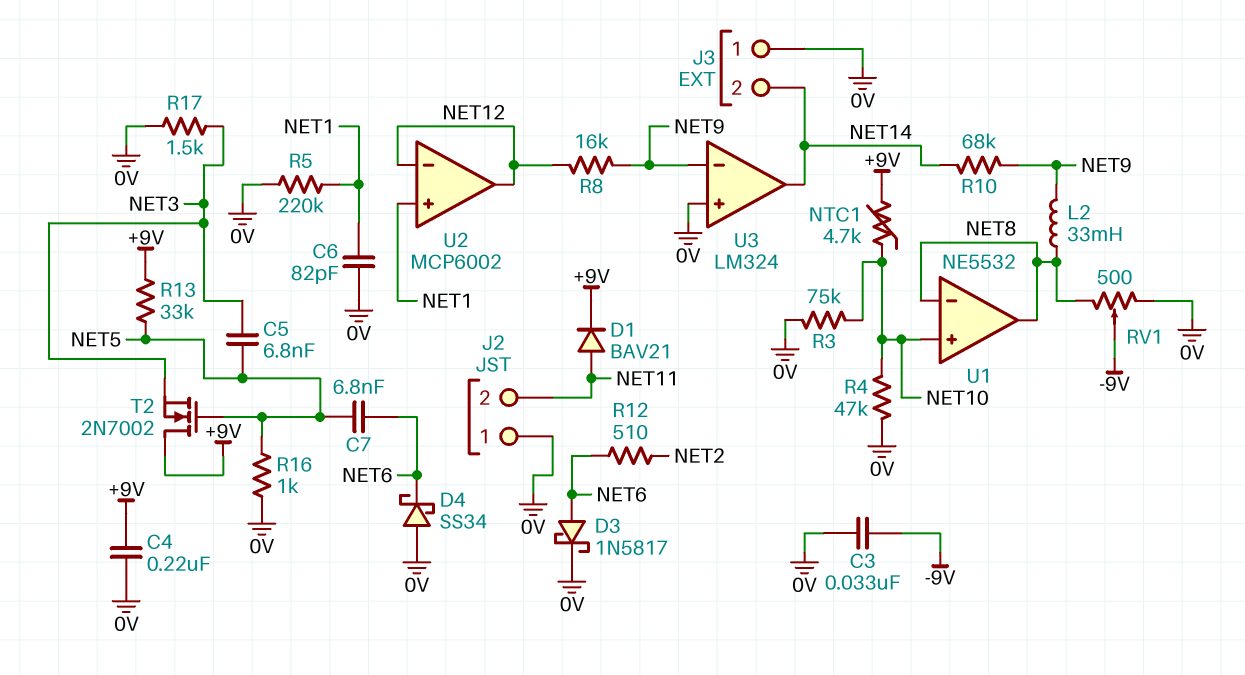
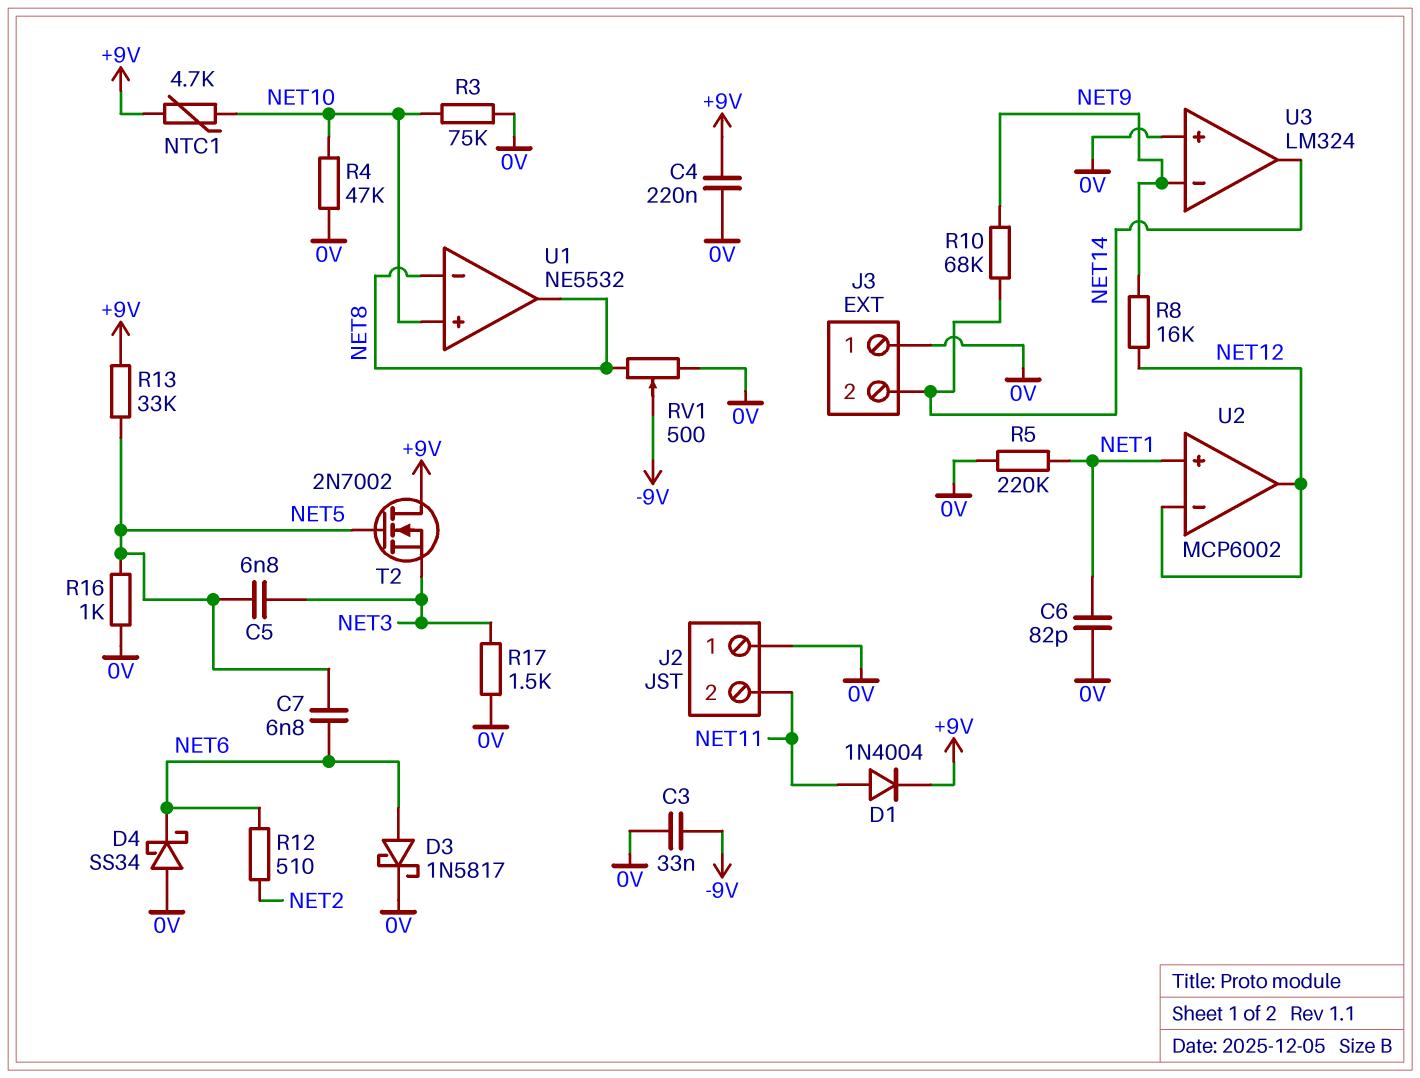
D1: diode BAV21 (A NET11, K +9V) -> diode 1N4004 (A NET11, K +9V)
L2: 33mH (NET8, NET9) -> none

